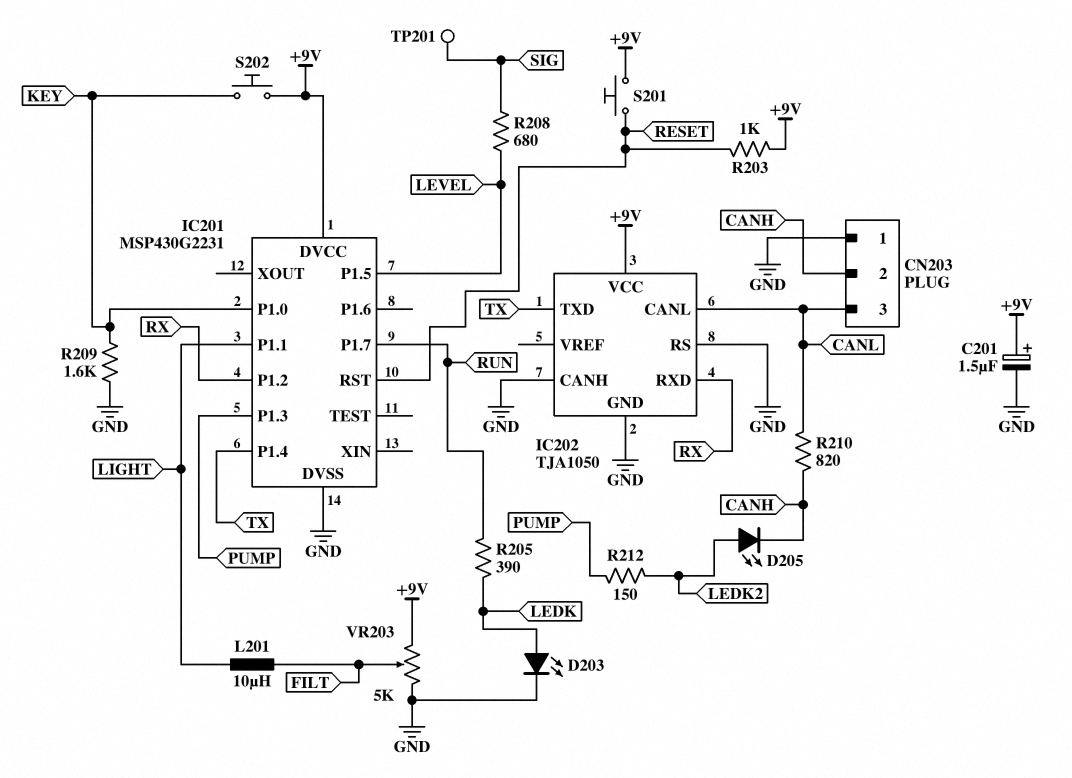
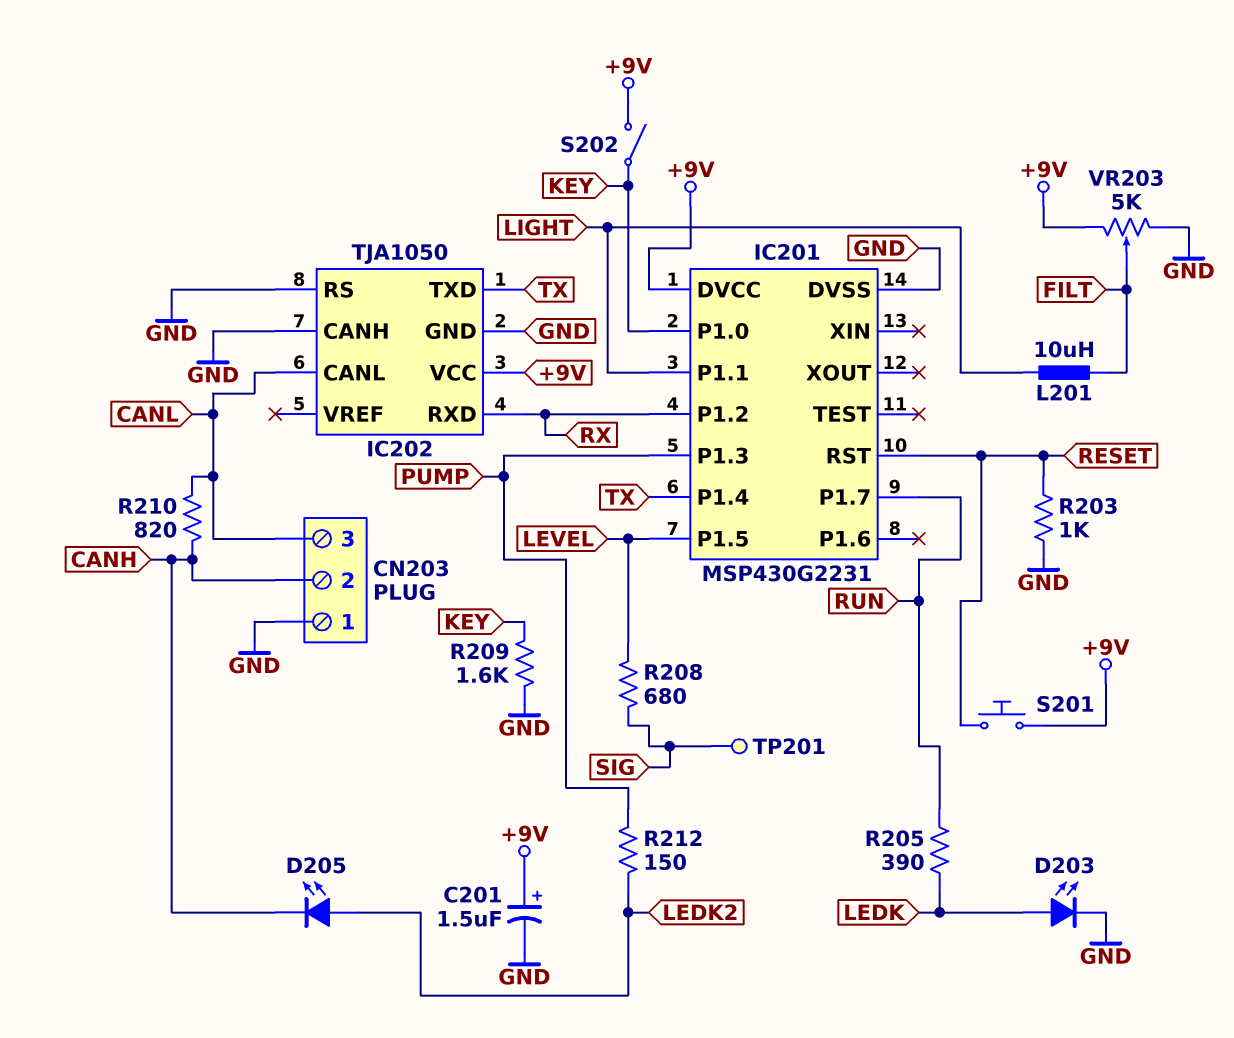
R203: 1k (+9V, RESET) -> 1k (GND, RESET)
S202: button (+9V, KEY) -> switch (+9V, KEY)

